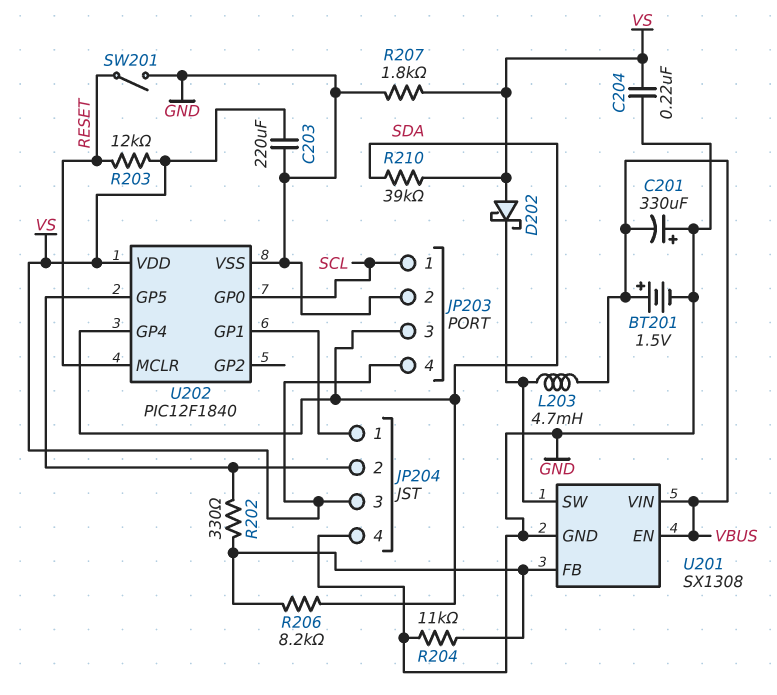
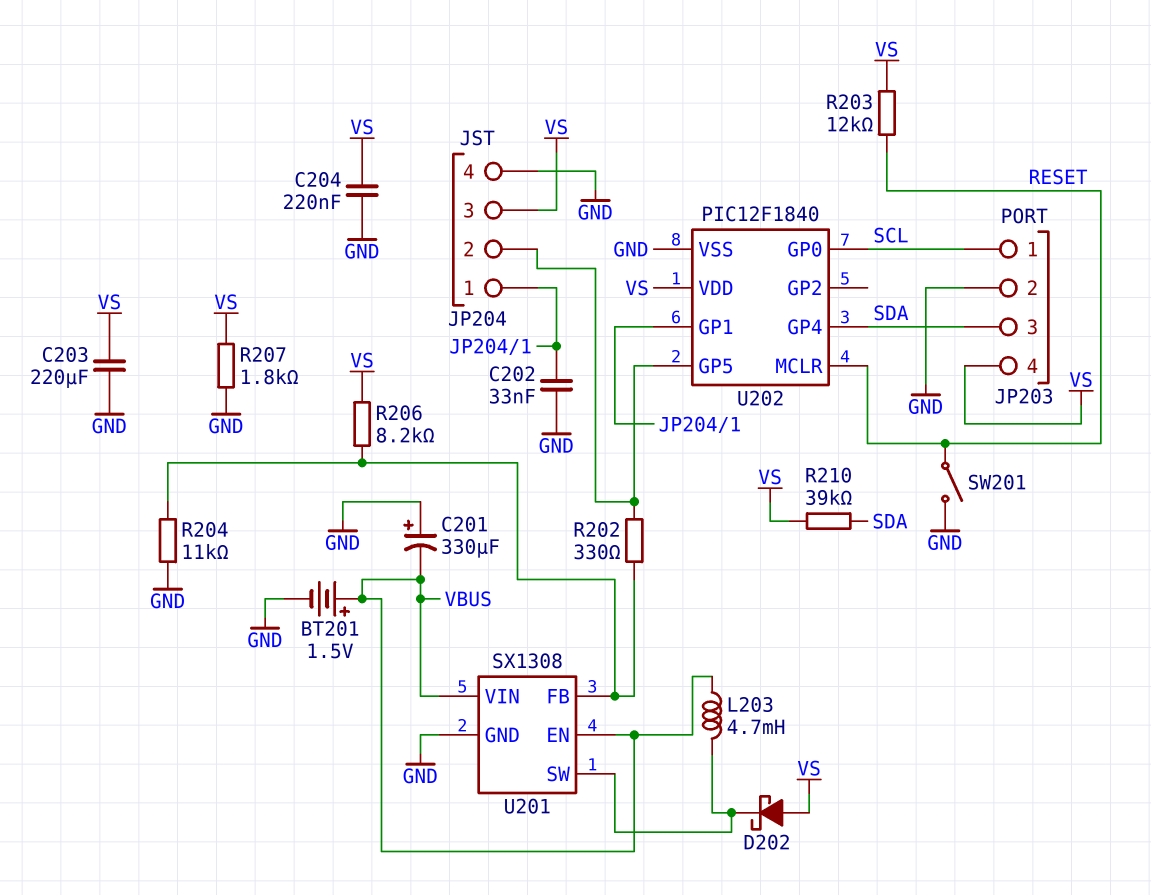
C202: none -> 33nF (GND, JP204/1)
R206: 8.2k (SDA, U201/FB) -> 8.2k (U201/FB, VS)

